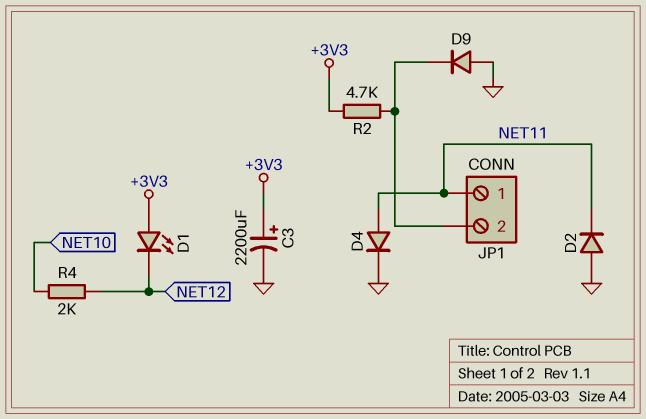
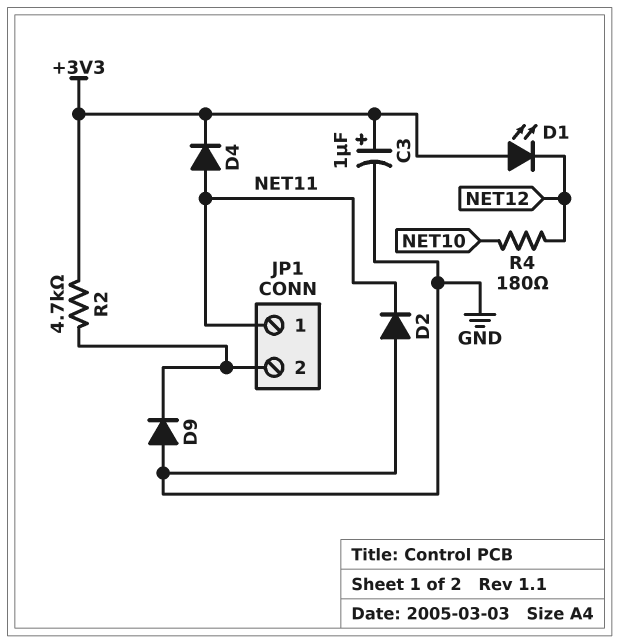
C3: 2200uF (plus +3V3, minus GND) -> 1uF (plus +3V3, minus GND)
D4: diode (A NET11, K GND) -> diode (A NET11, K +3V3)
R4: 2k (NET10, NET12) -> 180 (NET10, NET12)

